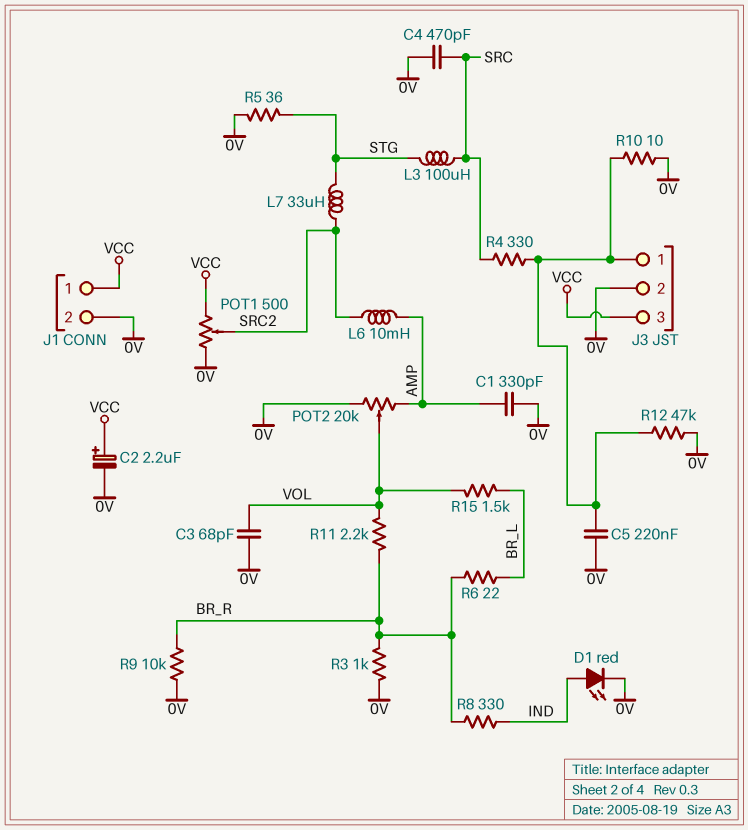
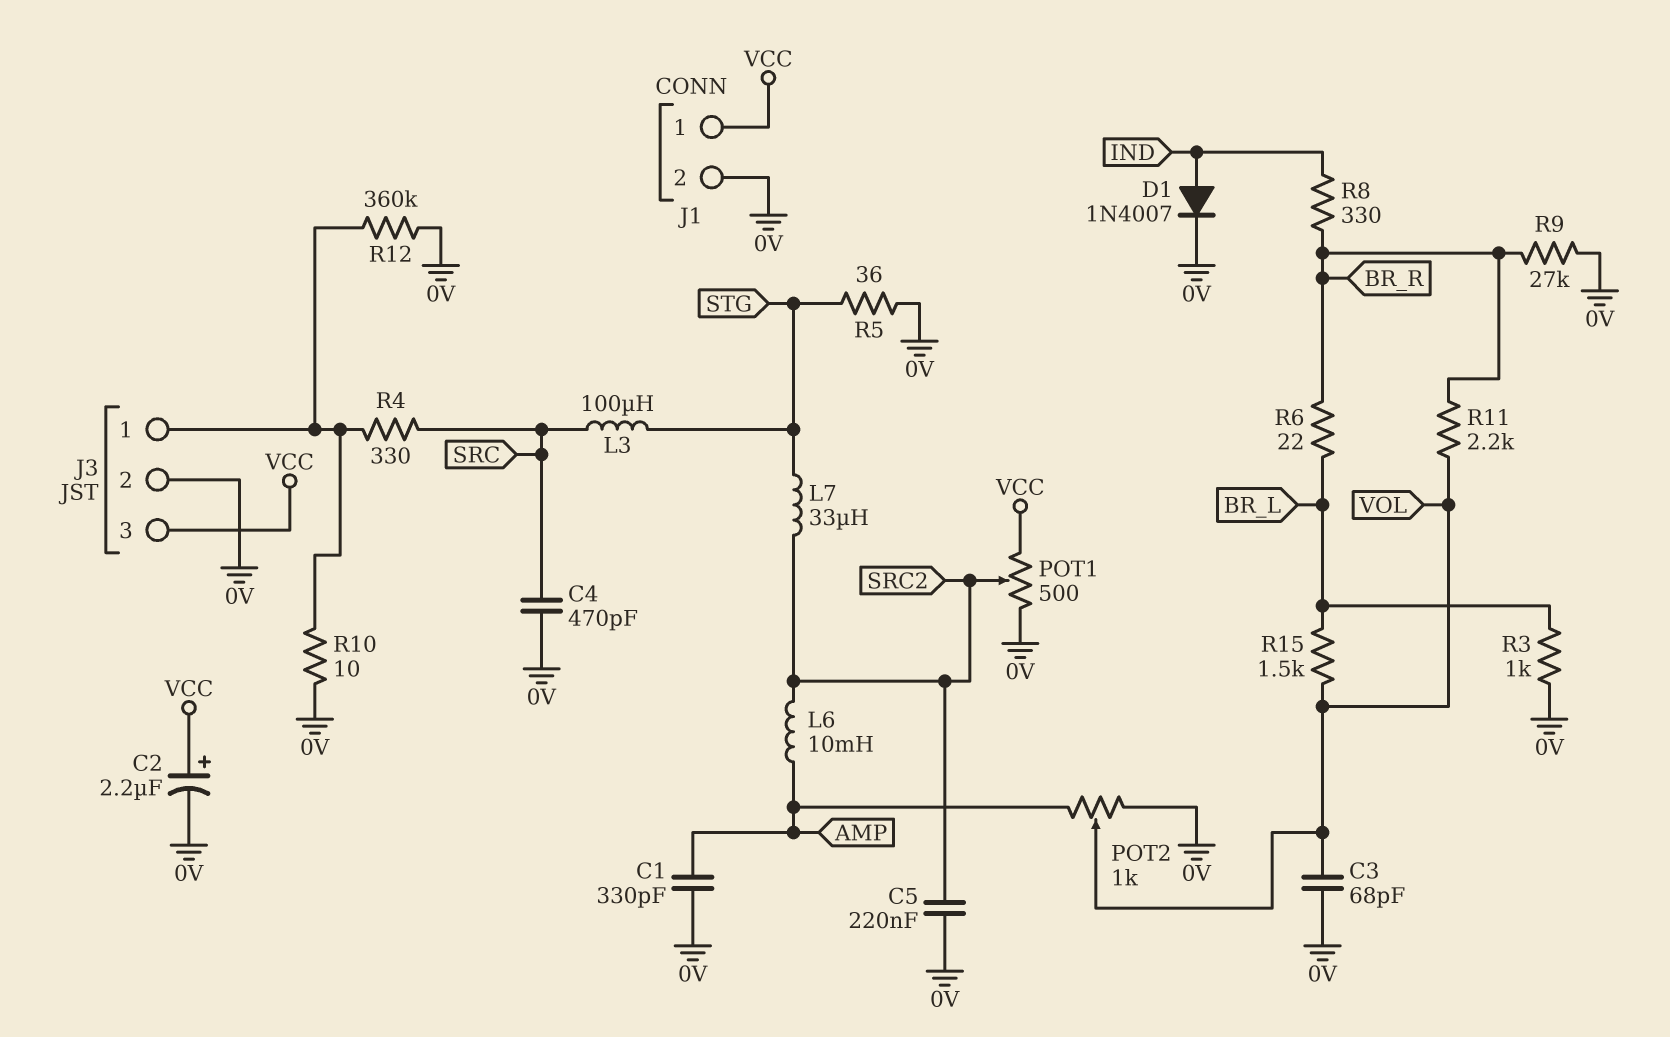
C5: 220nF (0V, J3/1) -> 220nF (0V, SRC2)
D1: LED red (A IND, K 0V) -> diode 1N4007 (A IND, K 0V)
POT2: 20k (0V, AMP, wiper VOL) -> 1k (0V, AMP, wiper VOL)
R3: 1k (0V, BR_R) -> 1k (0V, BR_L)
R9: 10k (0V, BR_R) -> 27k (0V, BR_R)
R12: 47k (0V, J3/1) -> 360k (0V, J3/1)

